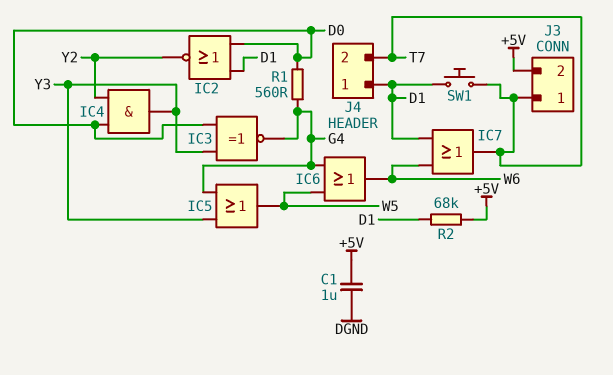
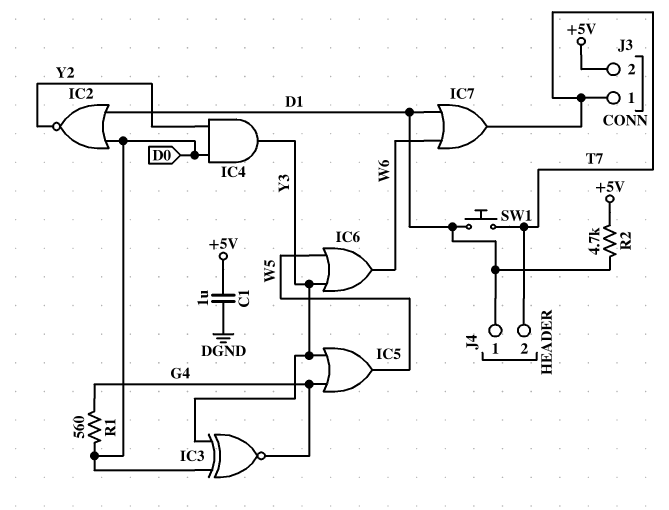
IC6: OR (in G4, in W5, out W6) -> OR (in W5, in Y3, out W6)
R2: 68k (+5V, D1) -> 4.7k (+5V, D1)

